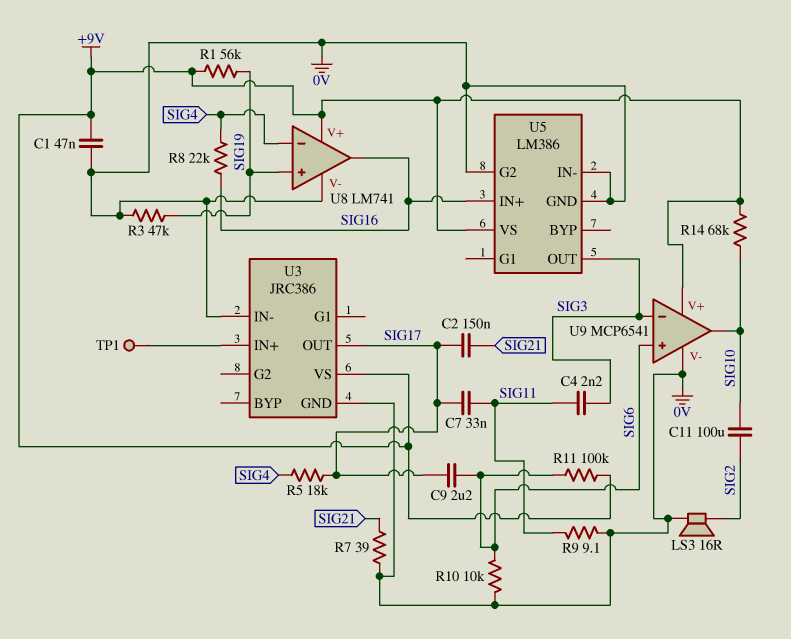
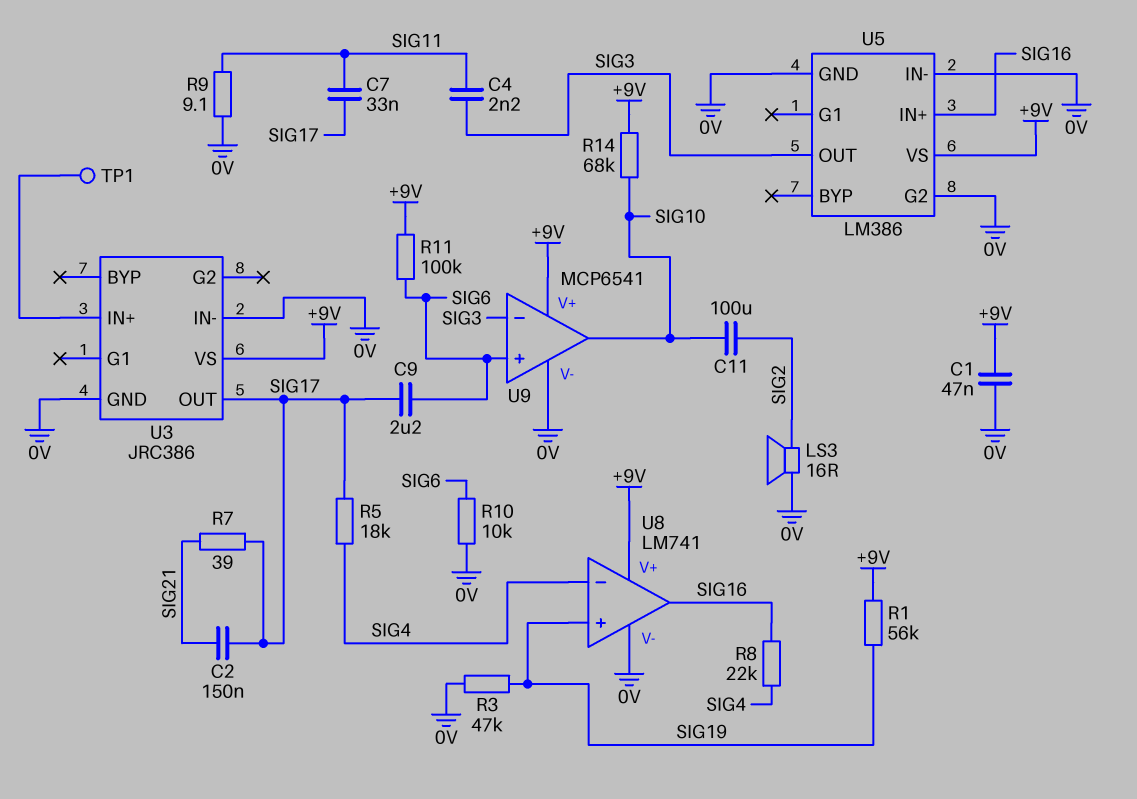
R7: 39 (0V, SIG21) -> 39 (SIG17, SIG21)

